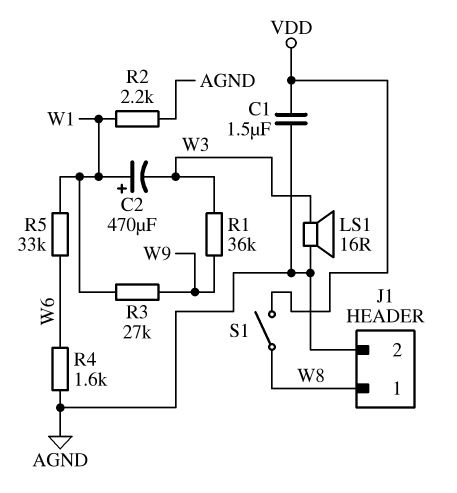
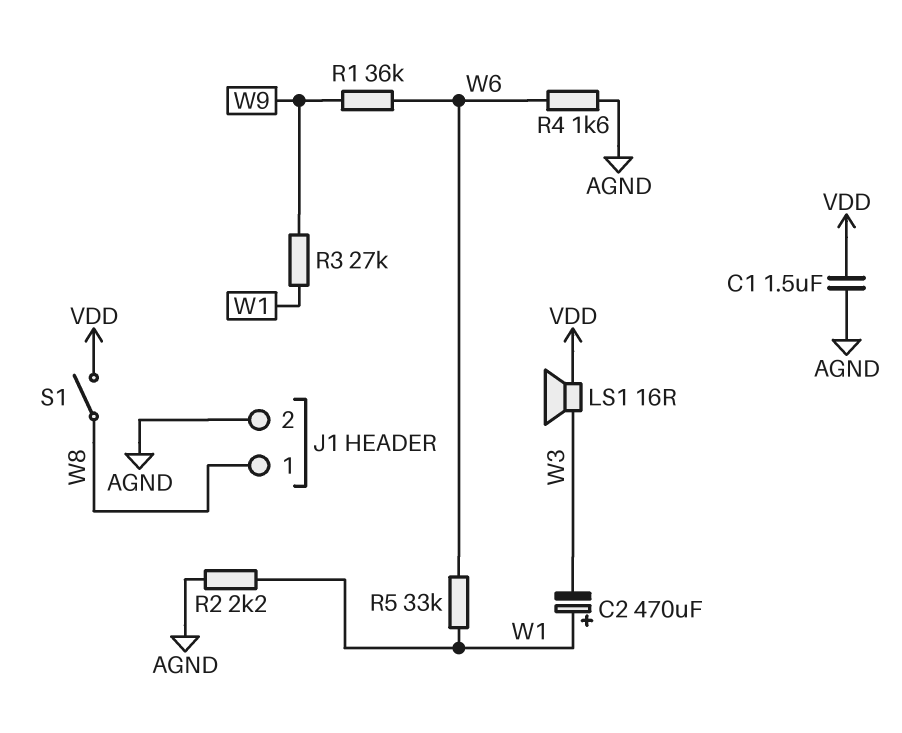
LS1: speaker 16R (AGND, W3) -> speaker 16R (VDD, W3)
R1: 36k (W3, W9) -> 36k (W6, W9)

